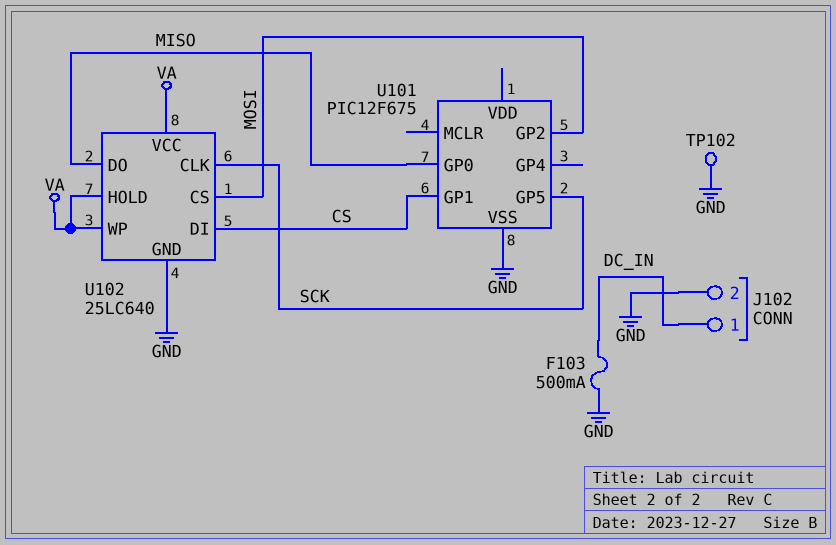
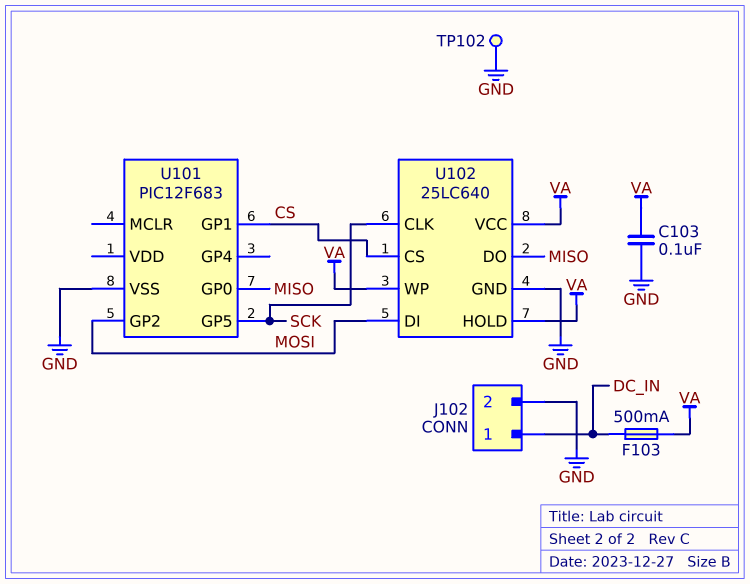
C103: none -> 100nF (GND, VA)
F103: 500mA (DC_IN, GND) -> 500mA (DC_IN, VA)
U101: PIC12F675 -> PIC12F683
U102 pin CS: MOSI -> CS
U102 pin DI: CS -> MOSI

